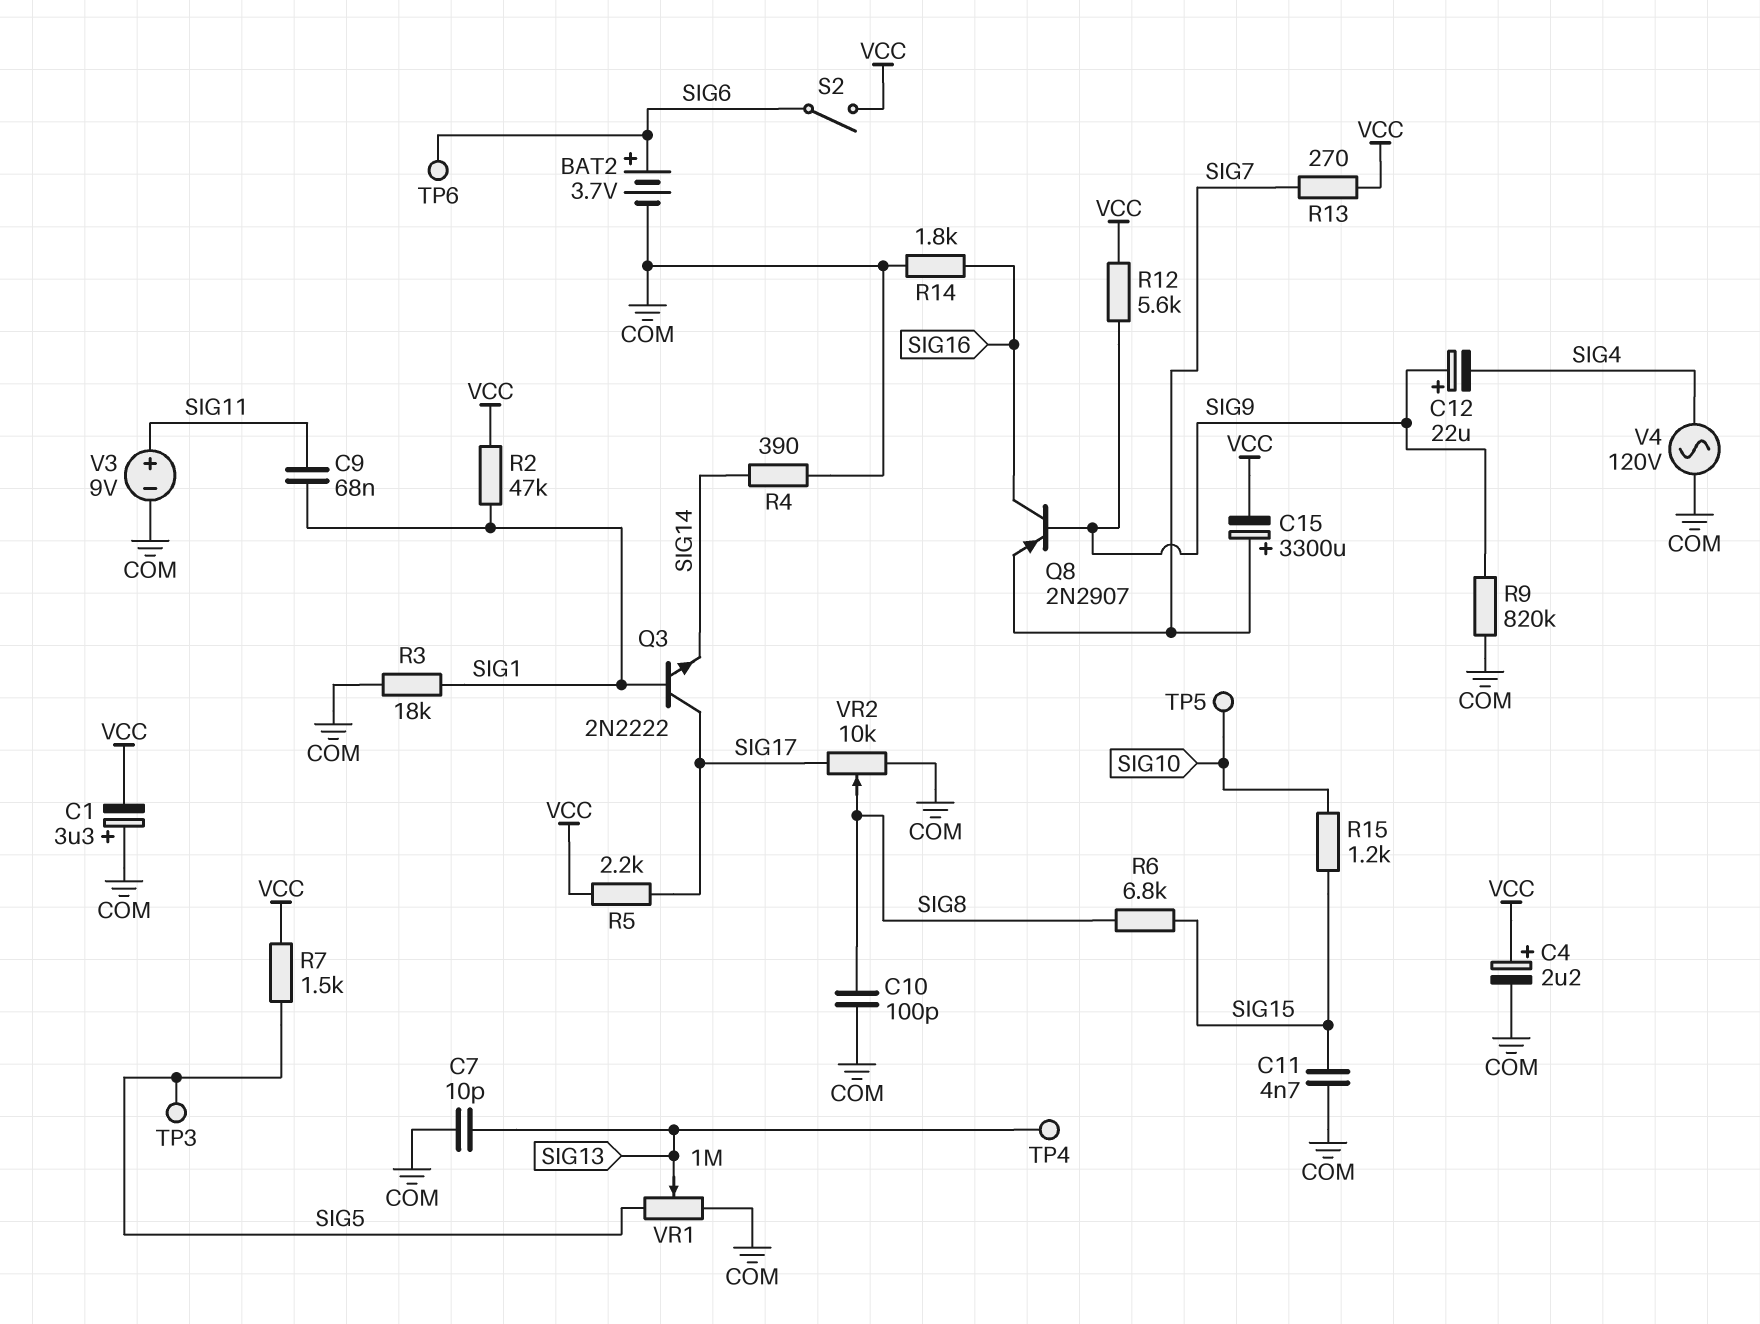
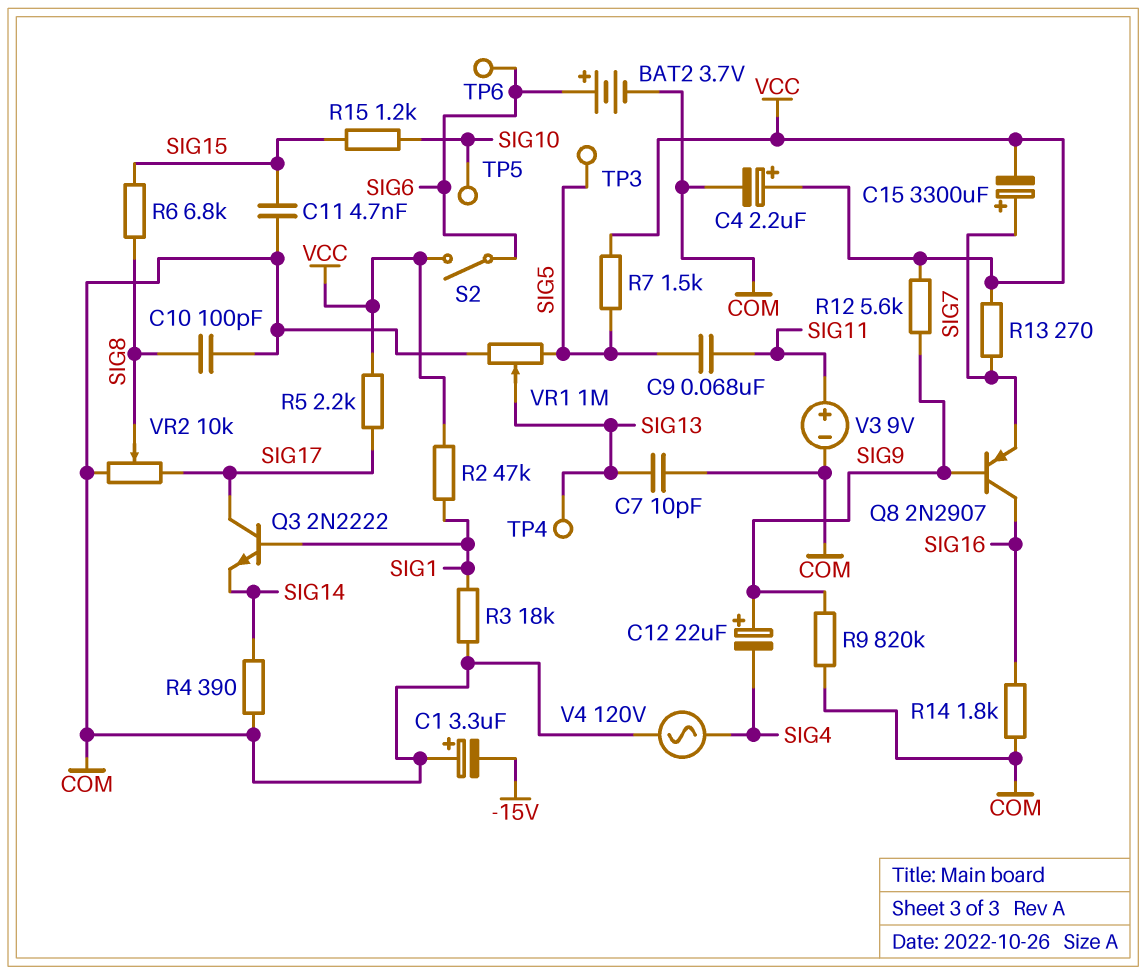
C1: 3.3uF (plus COM, minus VCC) -> 3.3uF (plus COM, minus -15V)
C9: 68nF (SIG1, SIG11) -> 68nF (SIG5, SIG11)

